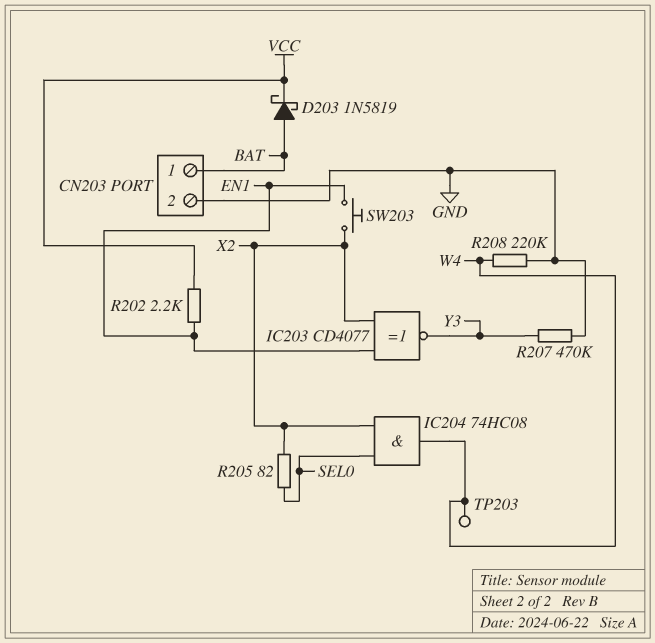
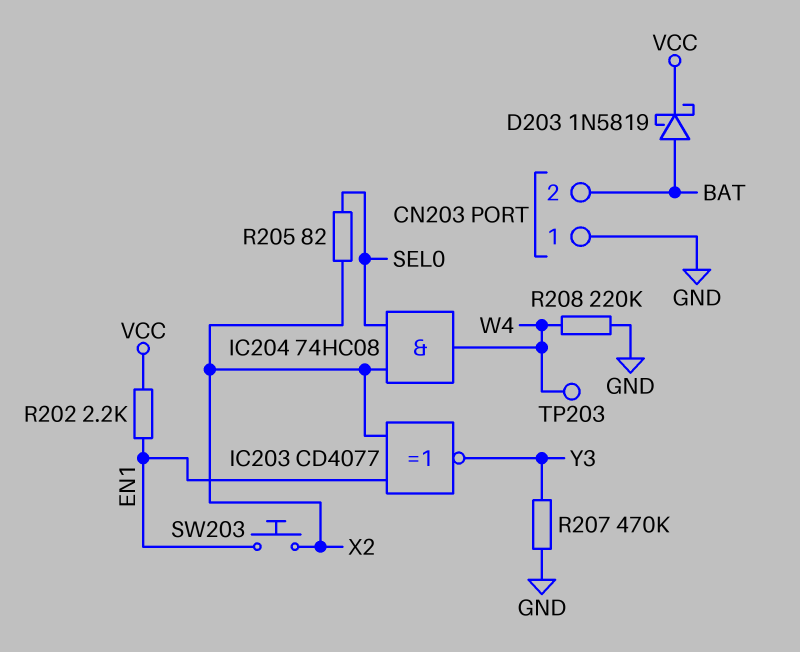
CN203 pin 1: BAT -> GND
CN203 pin 2: GND -> BAT

